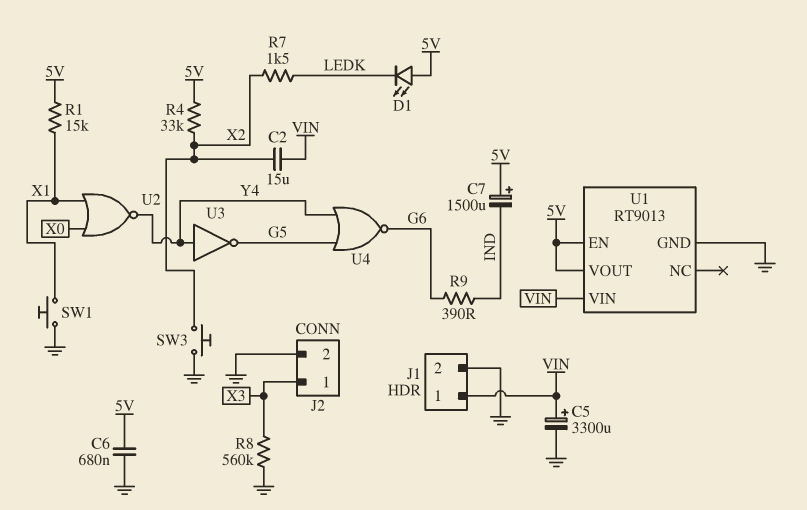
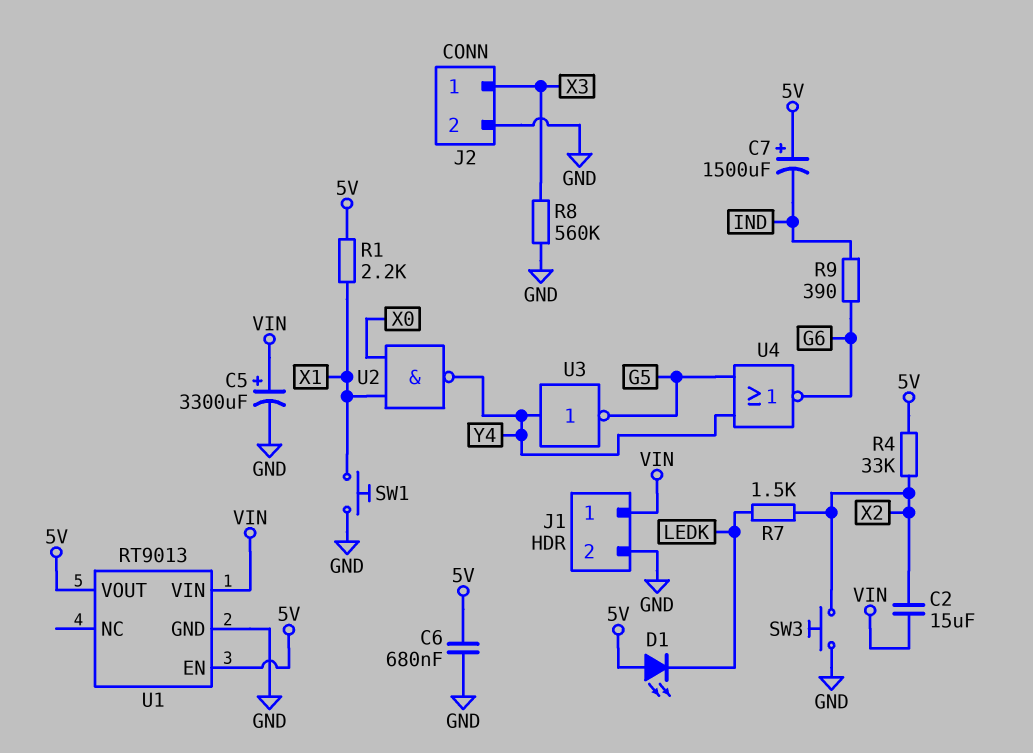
R1: 15k (5V, X1) -> 2.2k (5V, X1)
U2: NOR (in X0, in X1, out Y4) -> NAND (in X0, in X1, out Y4)

